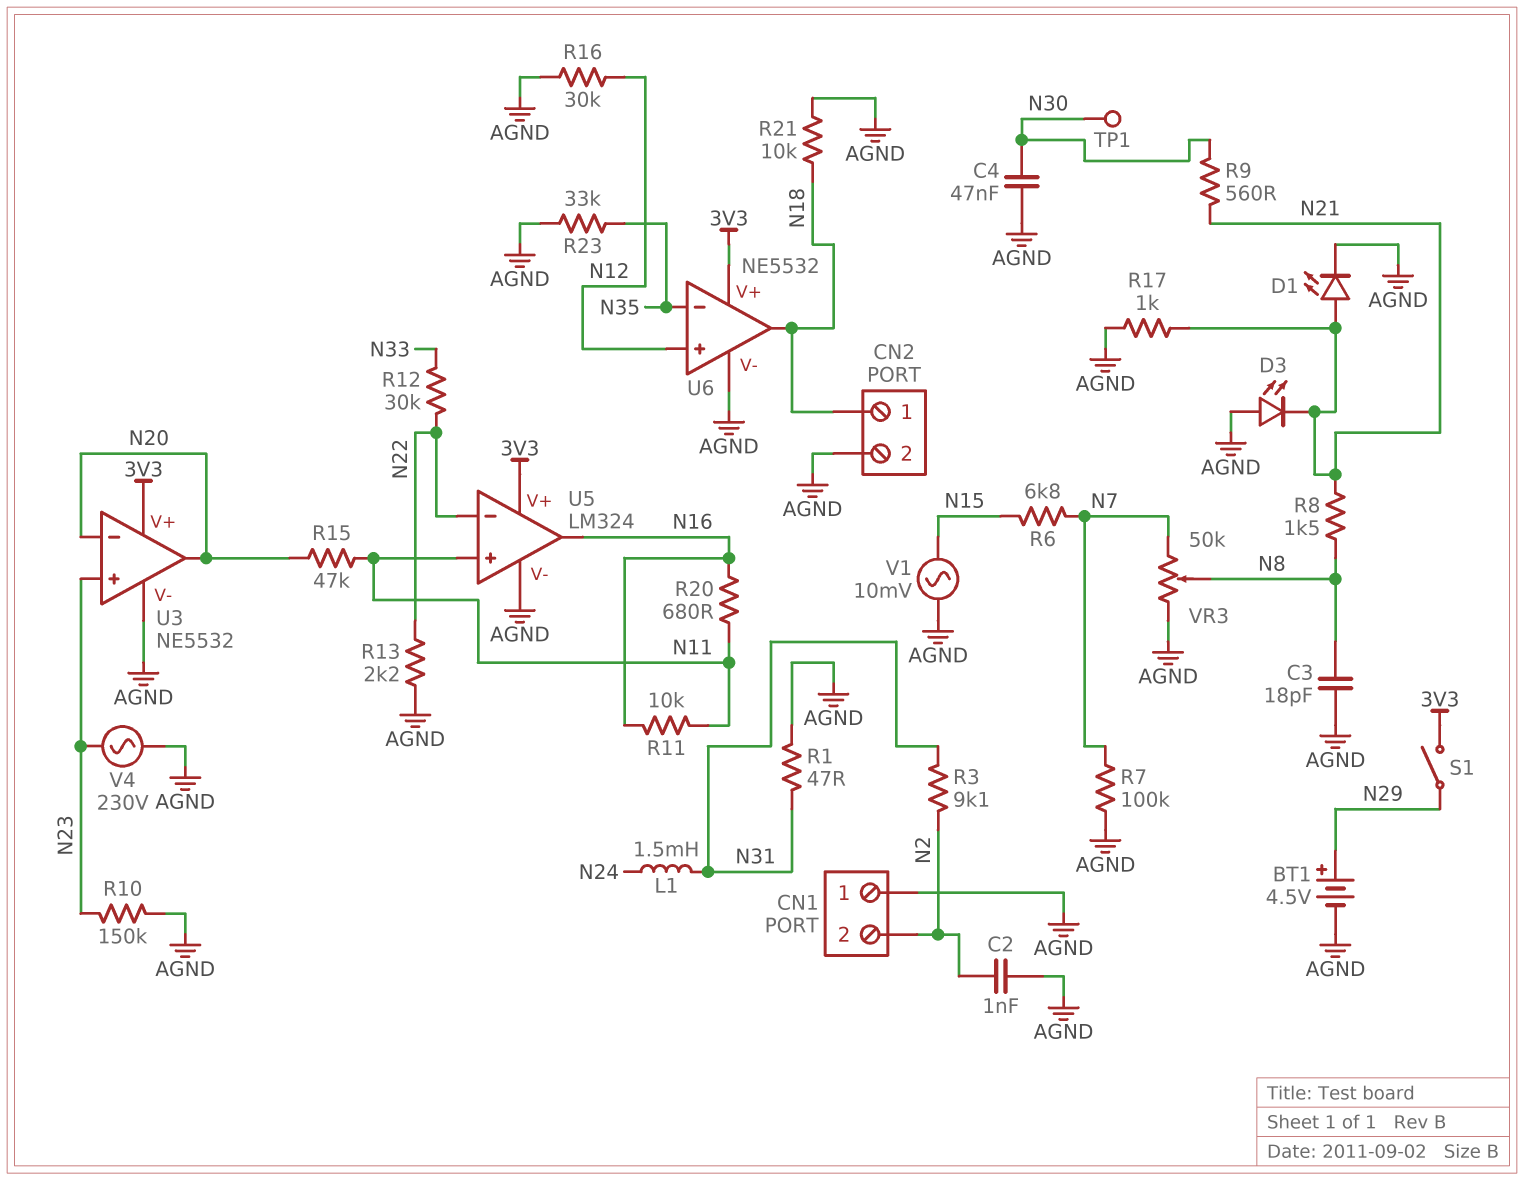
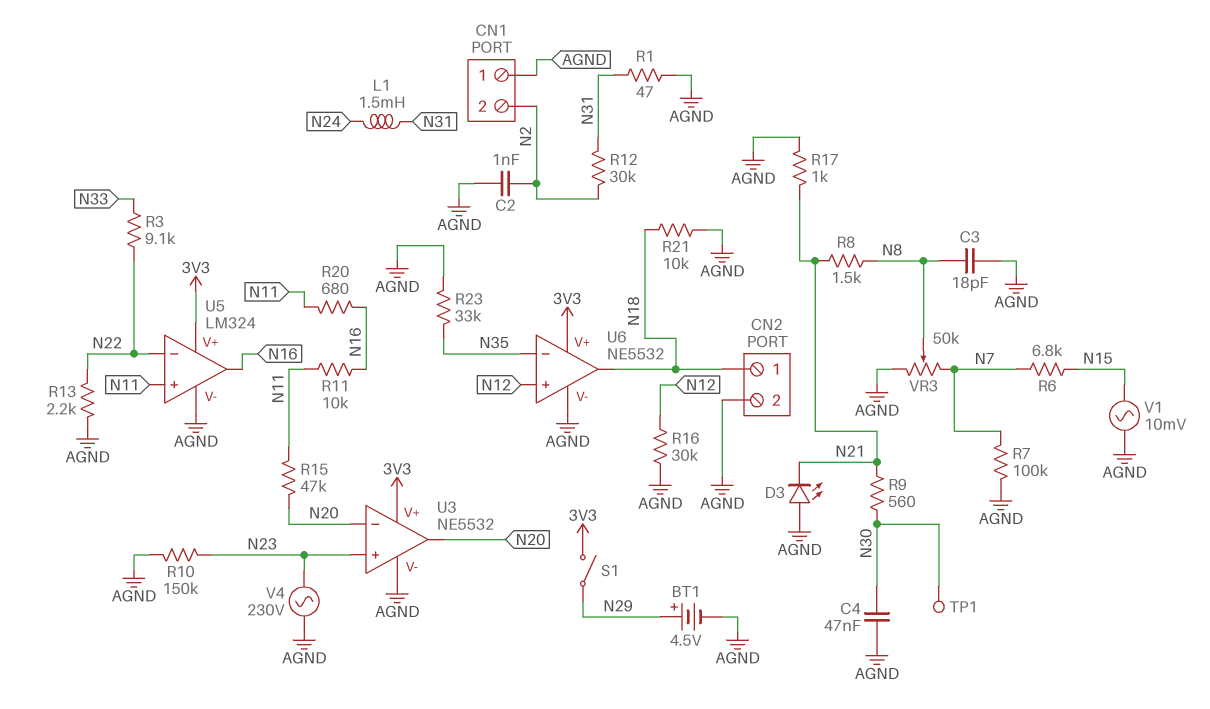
D1: LED (A N21, K AGND) -> none
R3: 9.1k (N2, N31) -> 9.1k (N22, N33)
R12: 30k (N22, N33) -> 30k (N2, N31)

